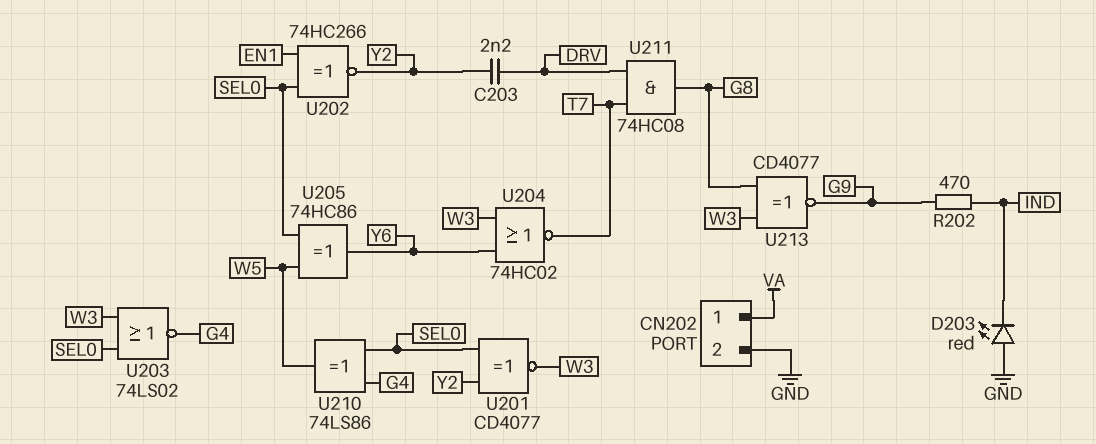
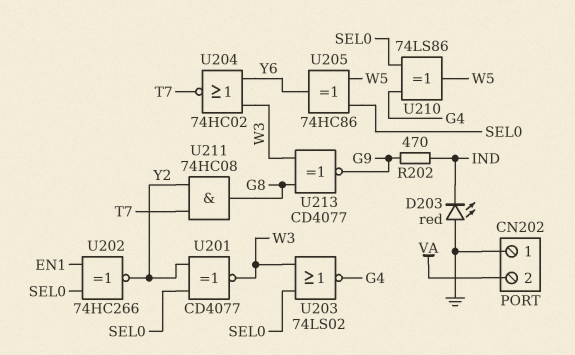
C203: 2.2nF (DRV, Y2) -> none
CN202 pin 1: VA -> GND
CN202 pin 2: GND -> VA
U211: AND 74HC08 (in DRV, in T7, out G8) -> AND 74HC08 (in T7, in Y2, out G8)

